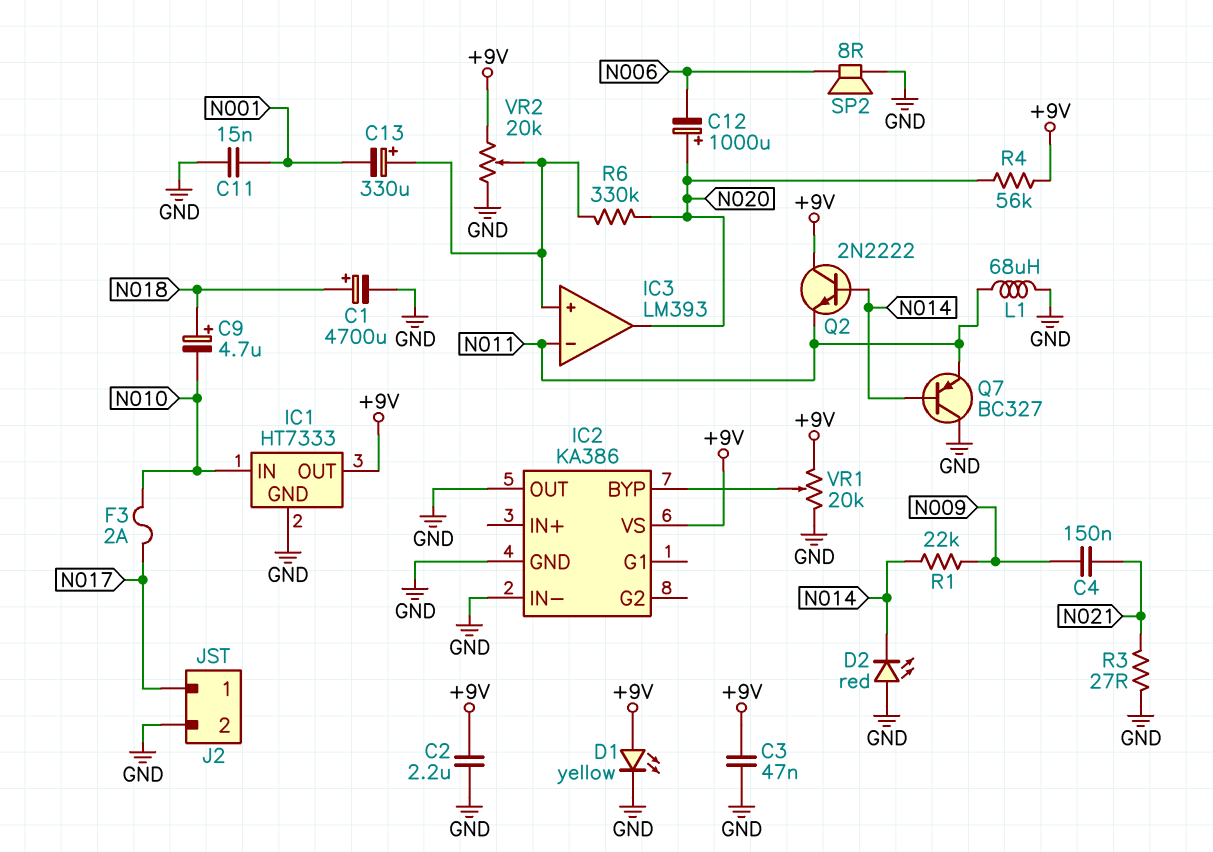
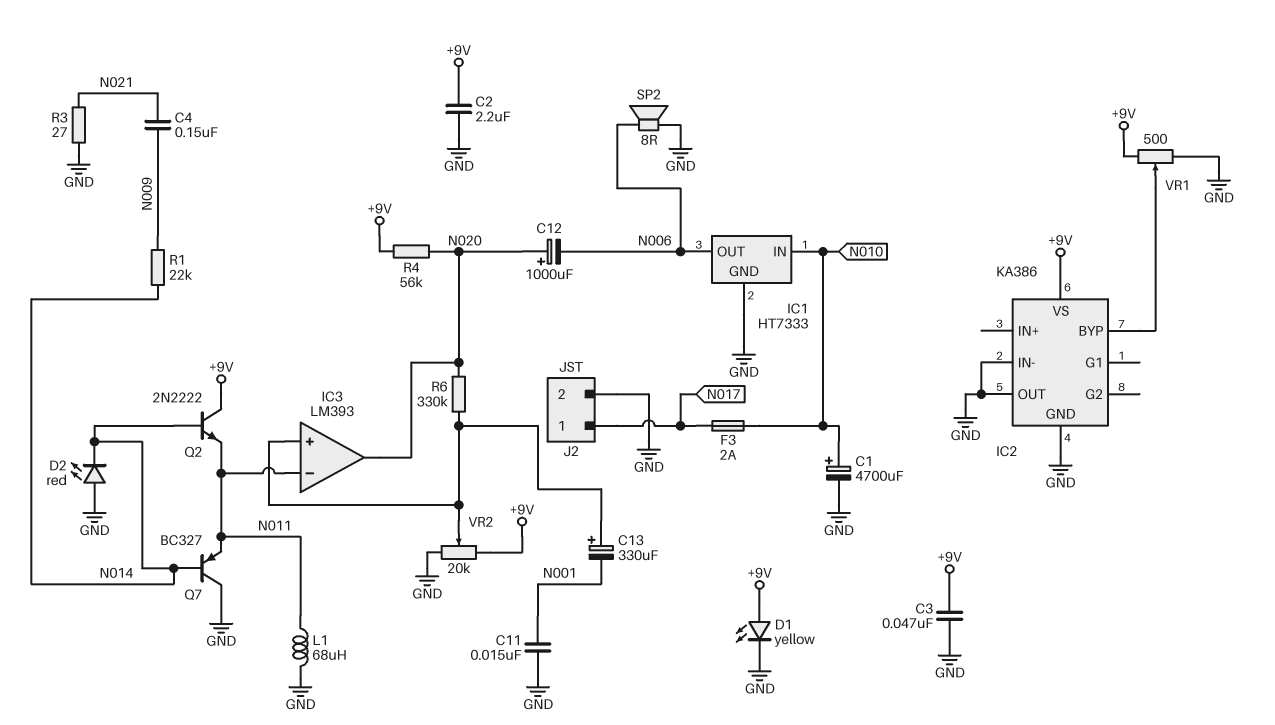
C1: 4700uF (plus N018, minus GND) -> 4700uF (plus N010, minus GND)
C9: 4.7uF (plus N018, minus N010) -> none
IC1 pin OUT: +9V -> N006
VR1: 20k (+9V, GND, wiper IC2/BYP) -> 500 (+9V, GND, wiper IC2/BYP)

